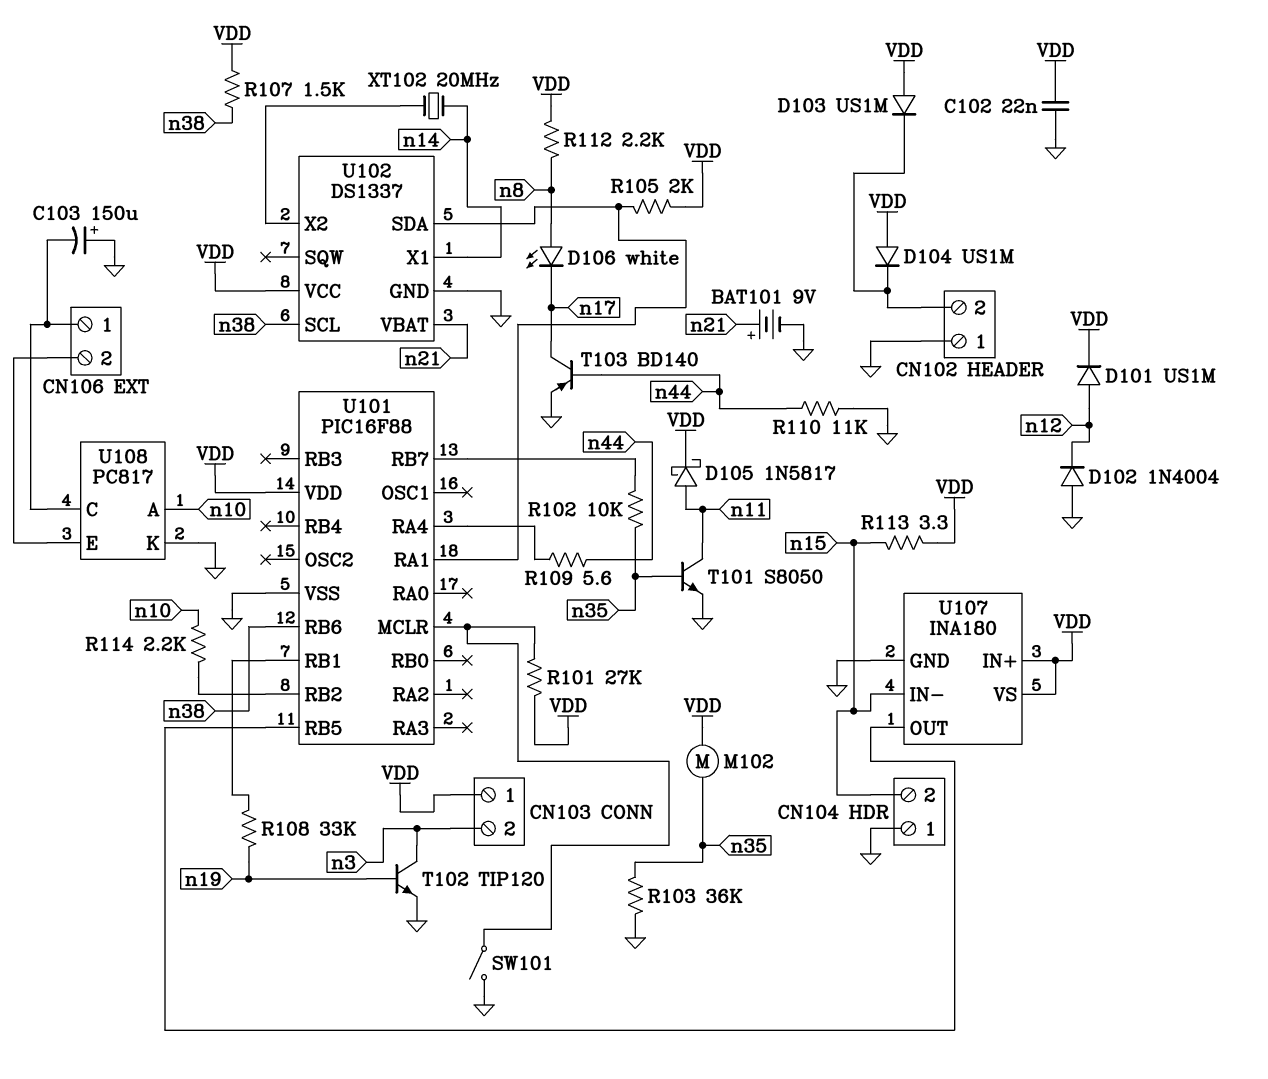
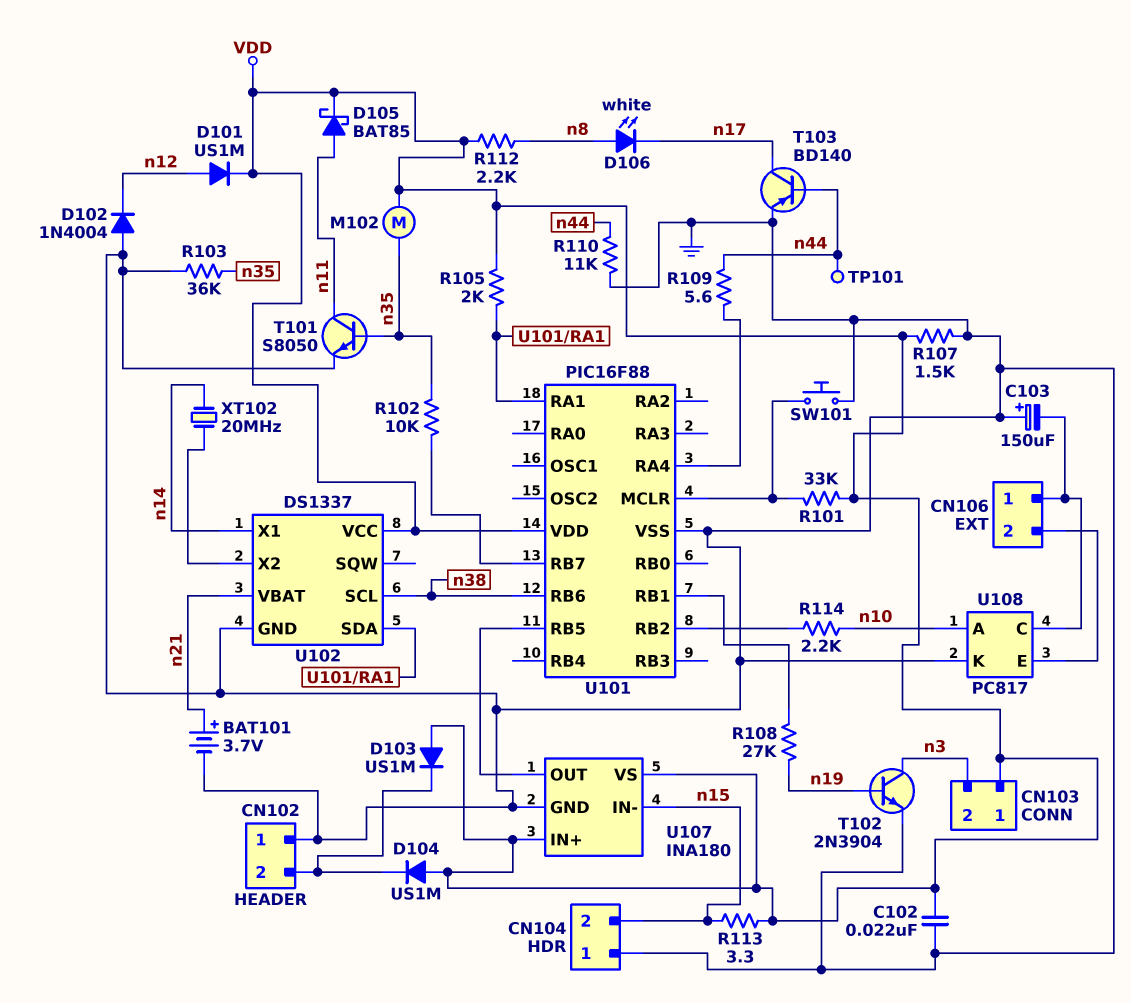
BAT101: 9V (plus n21, minus GND) -> 3.7V (plus n21, minus GND)
D105: schottky 1N5817 (A n11, K VDD) -> schottky BAT85 (A n11, K VDD)
R101: 27k (U101/MCLR, VDD) -> 33k (U101/MCLR, VDD)
R107: 1.5k (VDD, n38) -> 1.5k (GND, VDD)
R108: 33k (U101/RB1, n19) -> 27k (U101/RB1, n19)
SW101: switch (GND, U101/MCLR) -> button (GND, U101/MCLR)
T102: NPN TIP120 (B n19, C n3, E GND) -> NPN 2N3904 (B n19, C n3, E GND)
TP101: none -> test point (n44)

